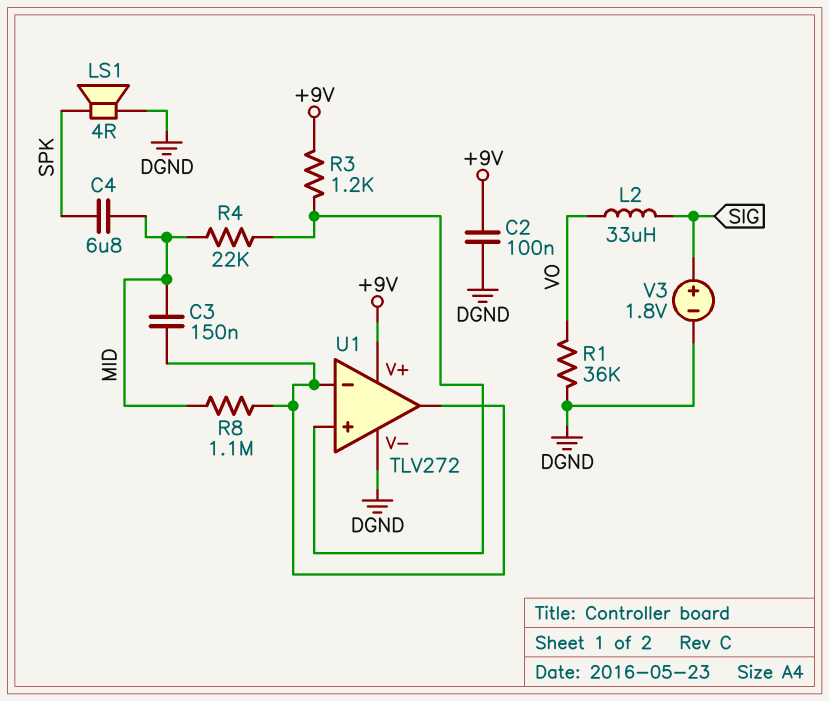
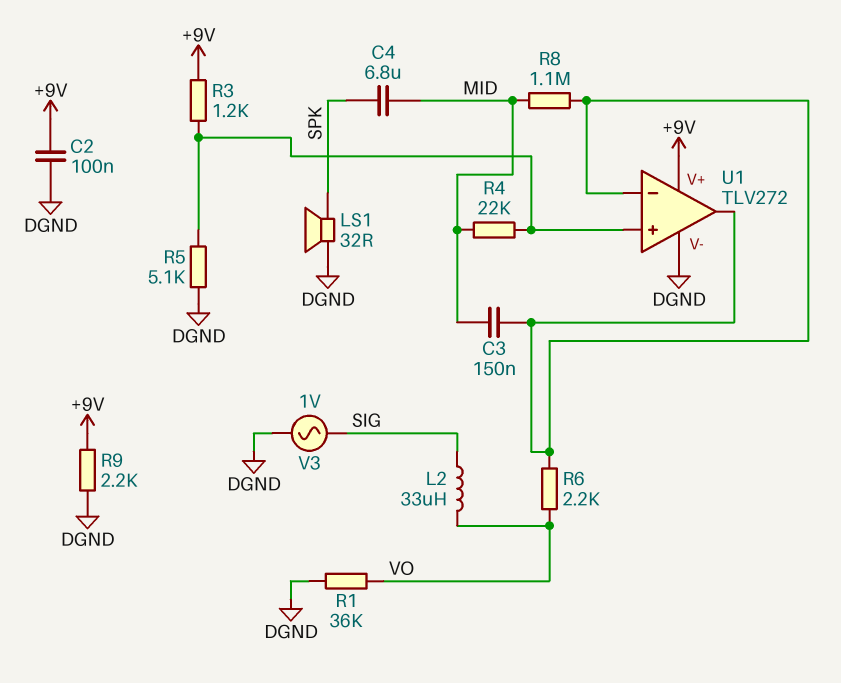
LS1: speaker 4R (DGND, SPK) -> speaker 32R (DGND, SPK)
R5: none -> 5.1k (DGND, U1/in+)
R6: none -> 2.2k (U1/in-, VO)
R9: none -> 2.2k (+9V, DGND)
V3: 1.8V (plus SIG, minus DGND) -> AC 1V (DGND, SIG)

